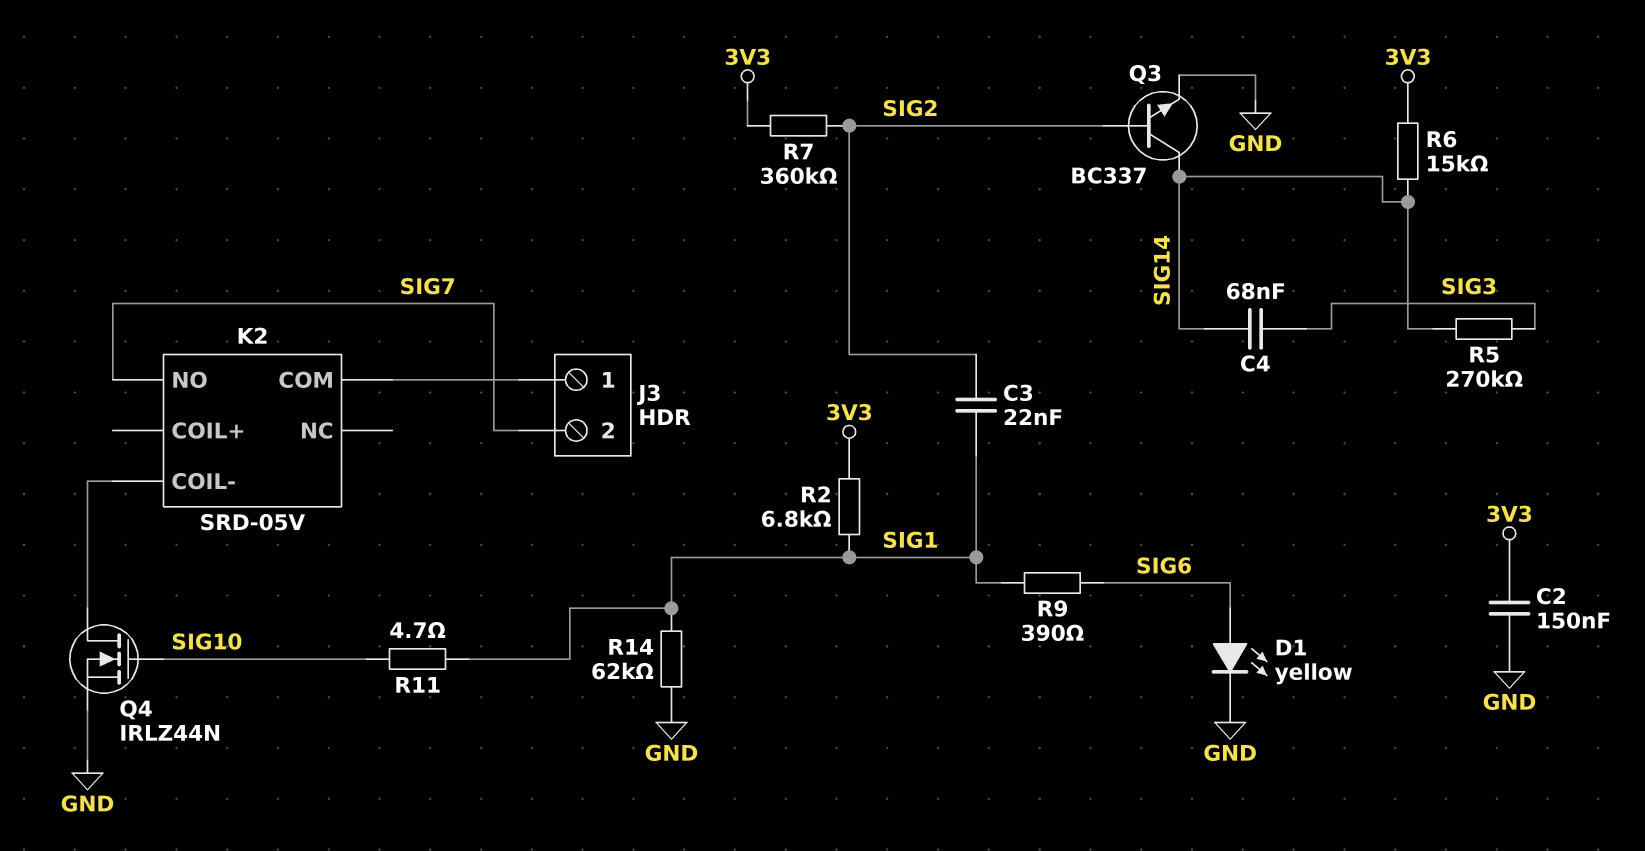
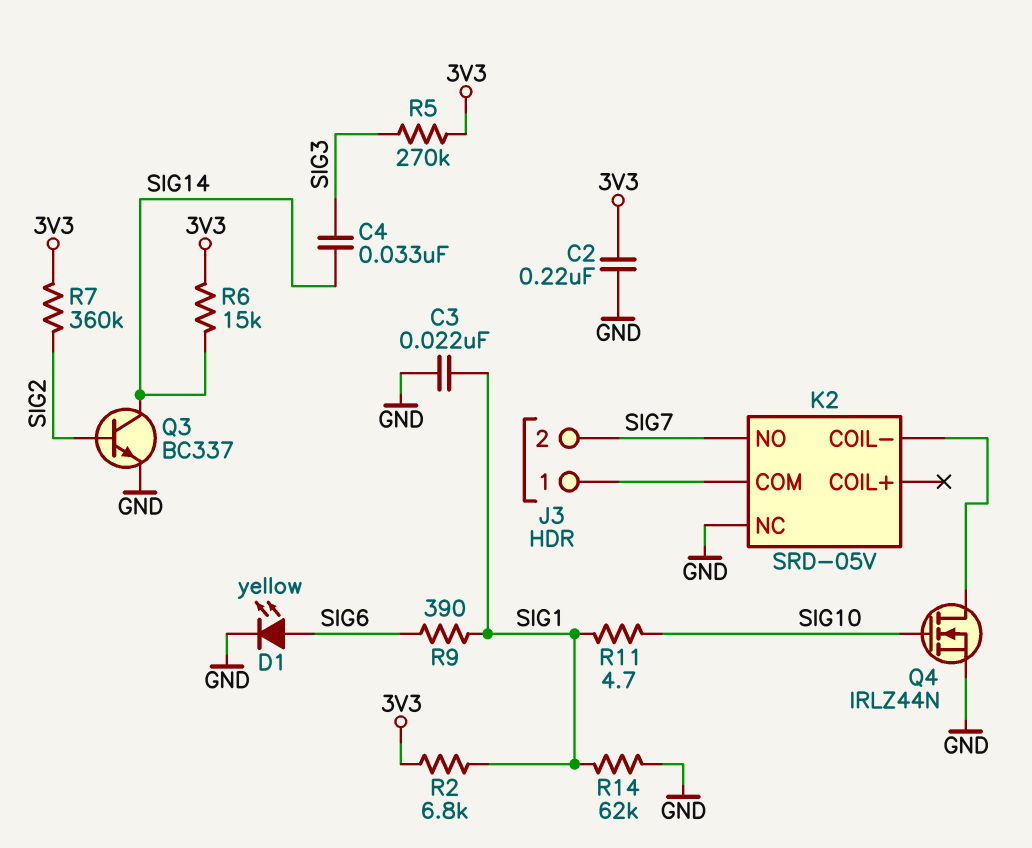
C2: 150nF (3V3, GND) -> 220nF (3V3, GND)
C3: 22nF (SIG1, SIG2) -> 22nF (GND, SIG1)
C4: 68nF (SIG3, SIG14) -> 33nF (SIG3, SIG14)
K2 pin NC: none -> GND
R5: 270k (SIG3, SIG14) -> 270k (3V3, SIG3)

